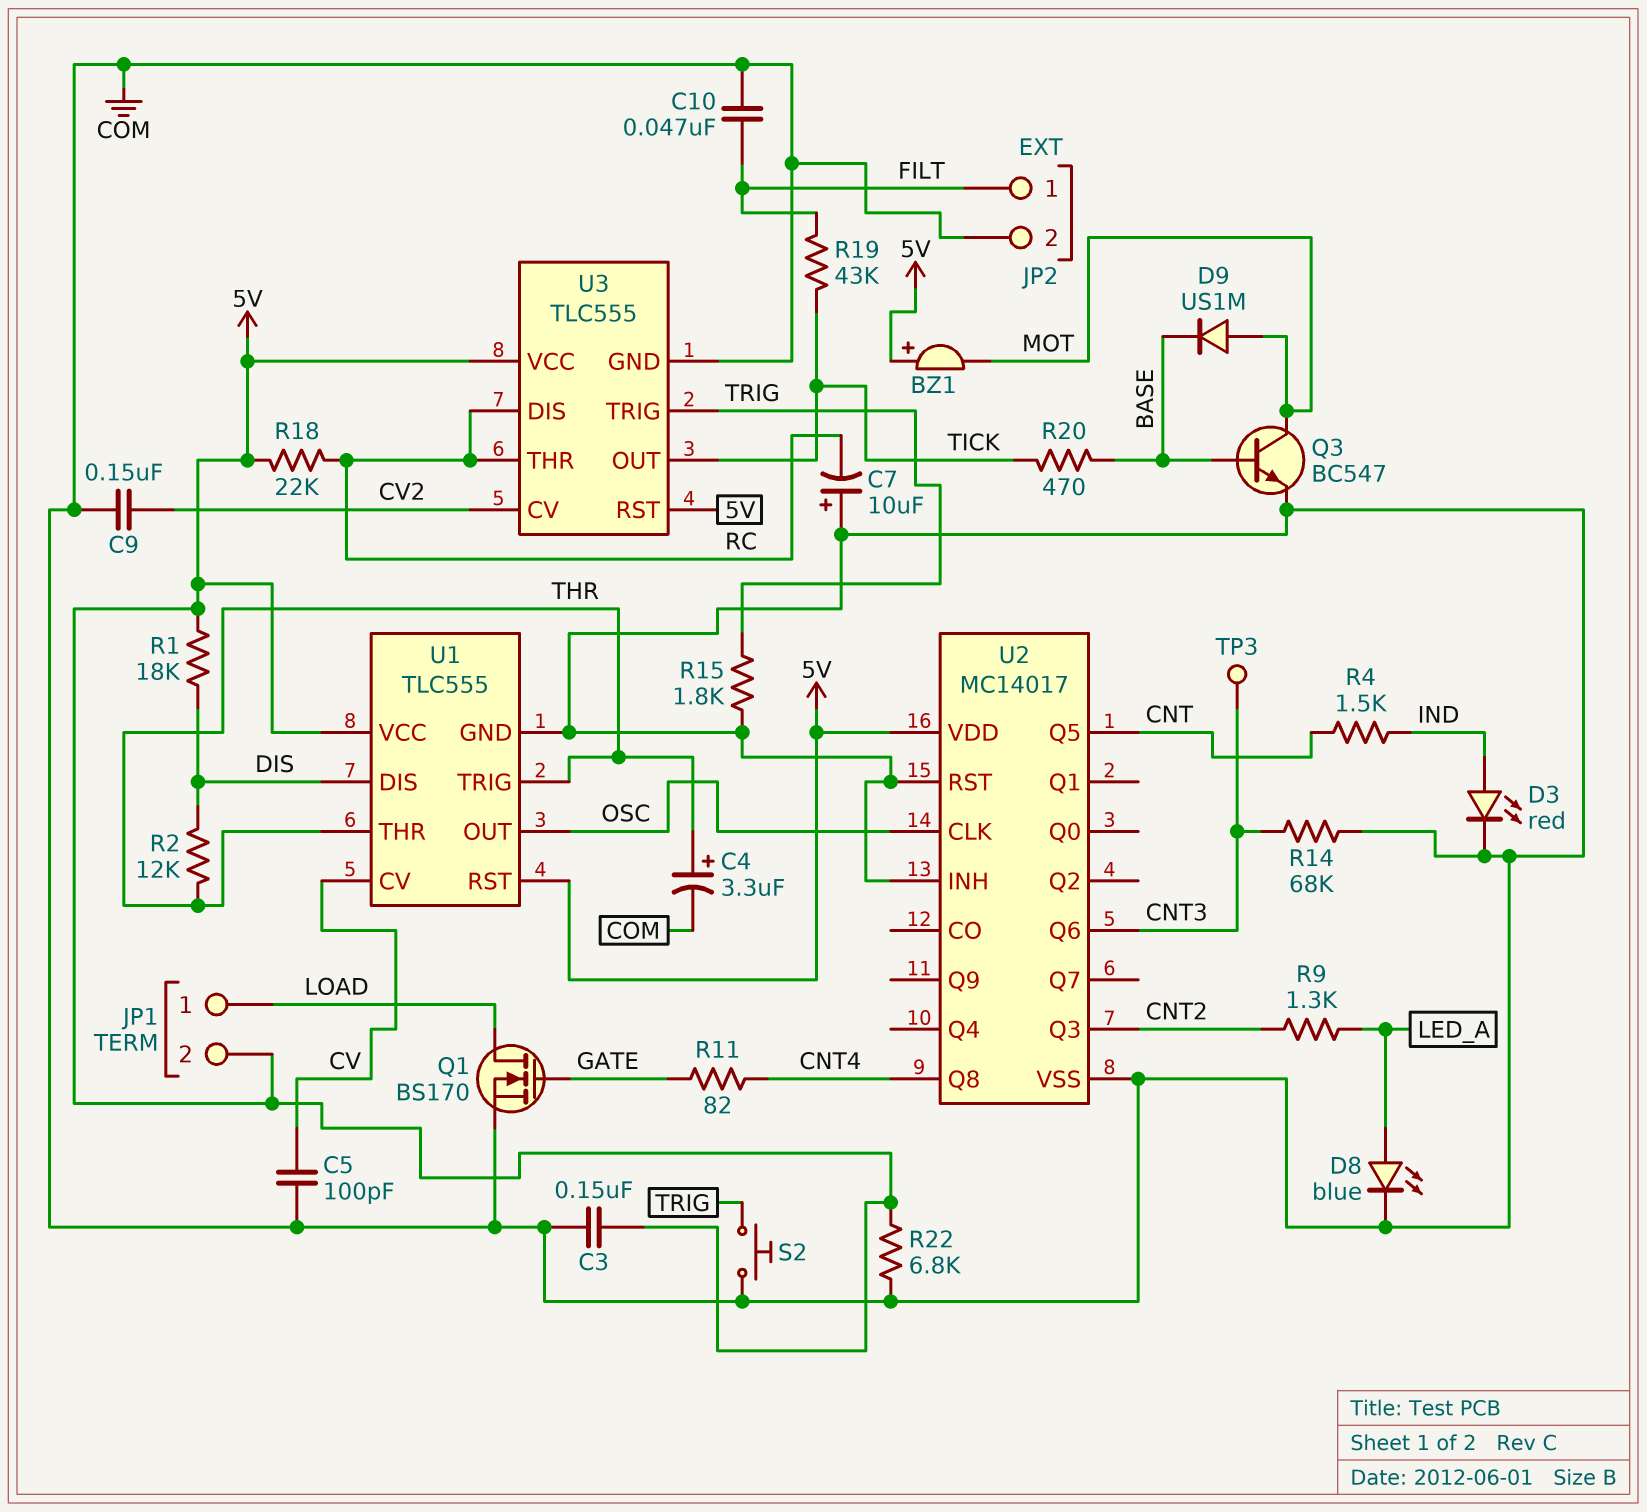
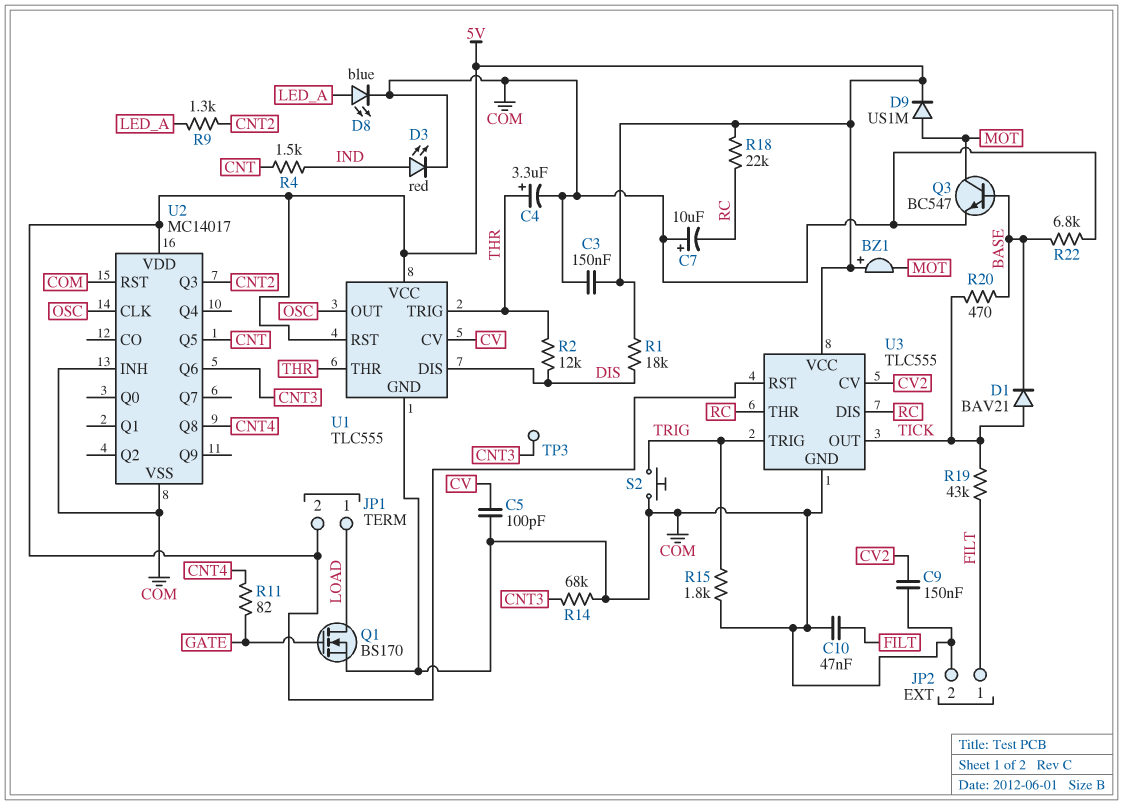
D1: none -> diode BAV21 (A TICK, K BASE)
D9: diode US1M (A MOT, K BASE) -> diode US1M (A MOT, K 5V)
R22: 6.8k (5V, COM) -> 6.8k (BASE, COM)

